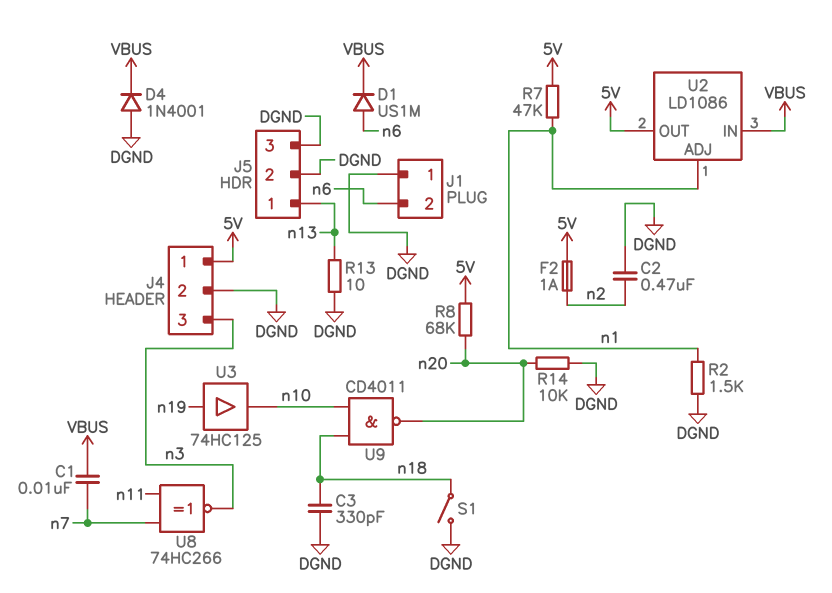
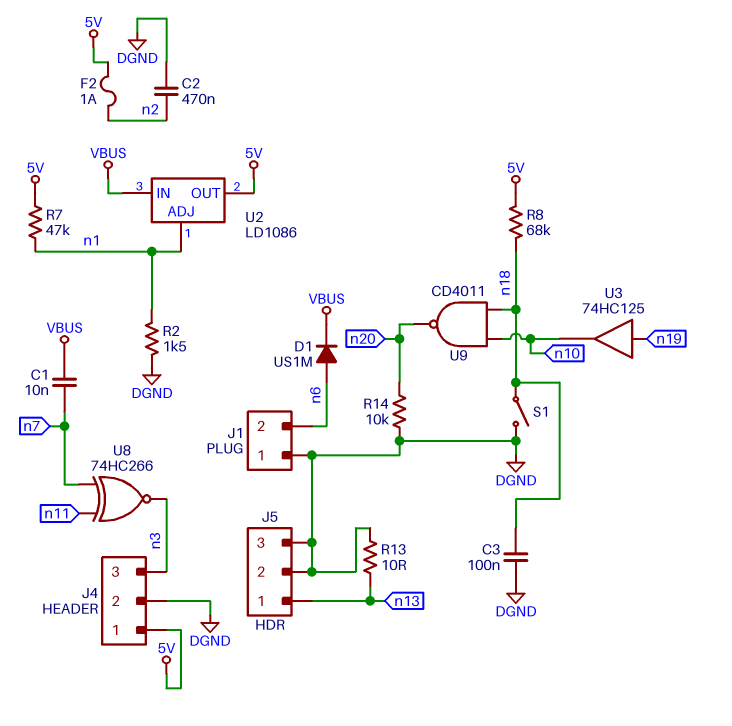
C3: 330pF (DGND, n18) -> 100nF (DGND, n18)
D4: diode 1N4001 (A DGND, K VBUS) -> none
R8: 68k (5V, n20) -> 68k (5V, n18)

